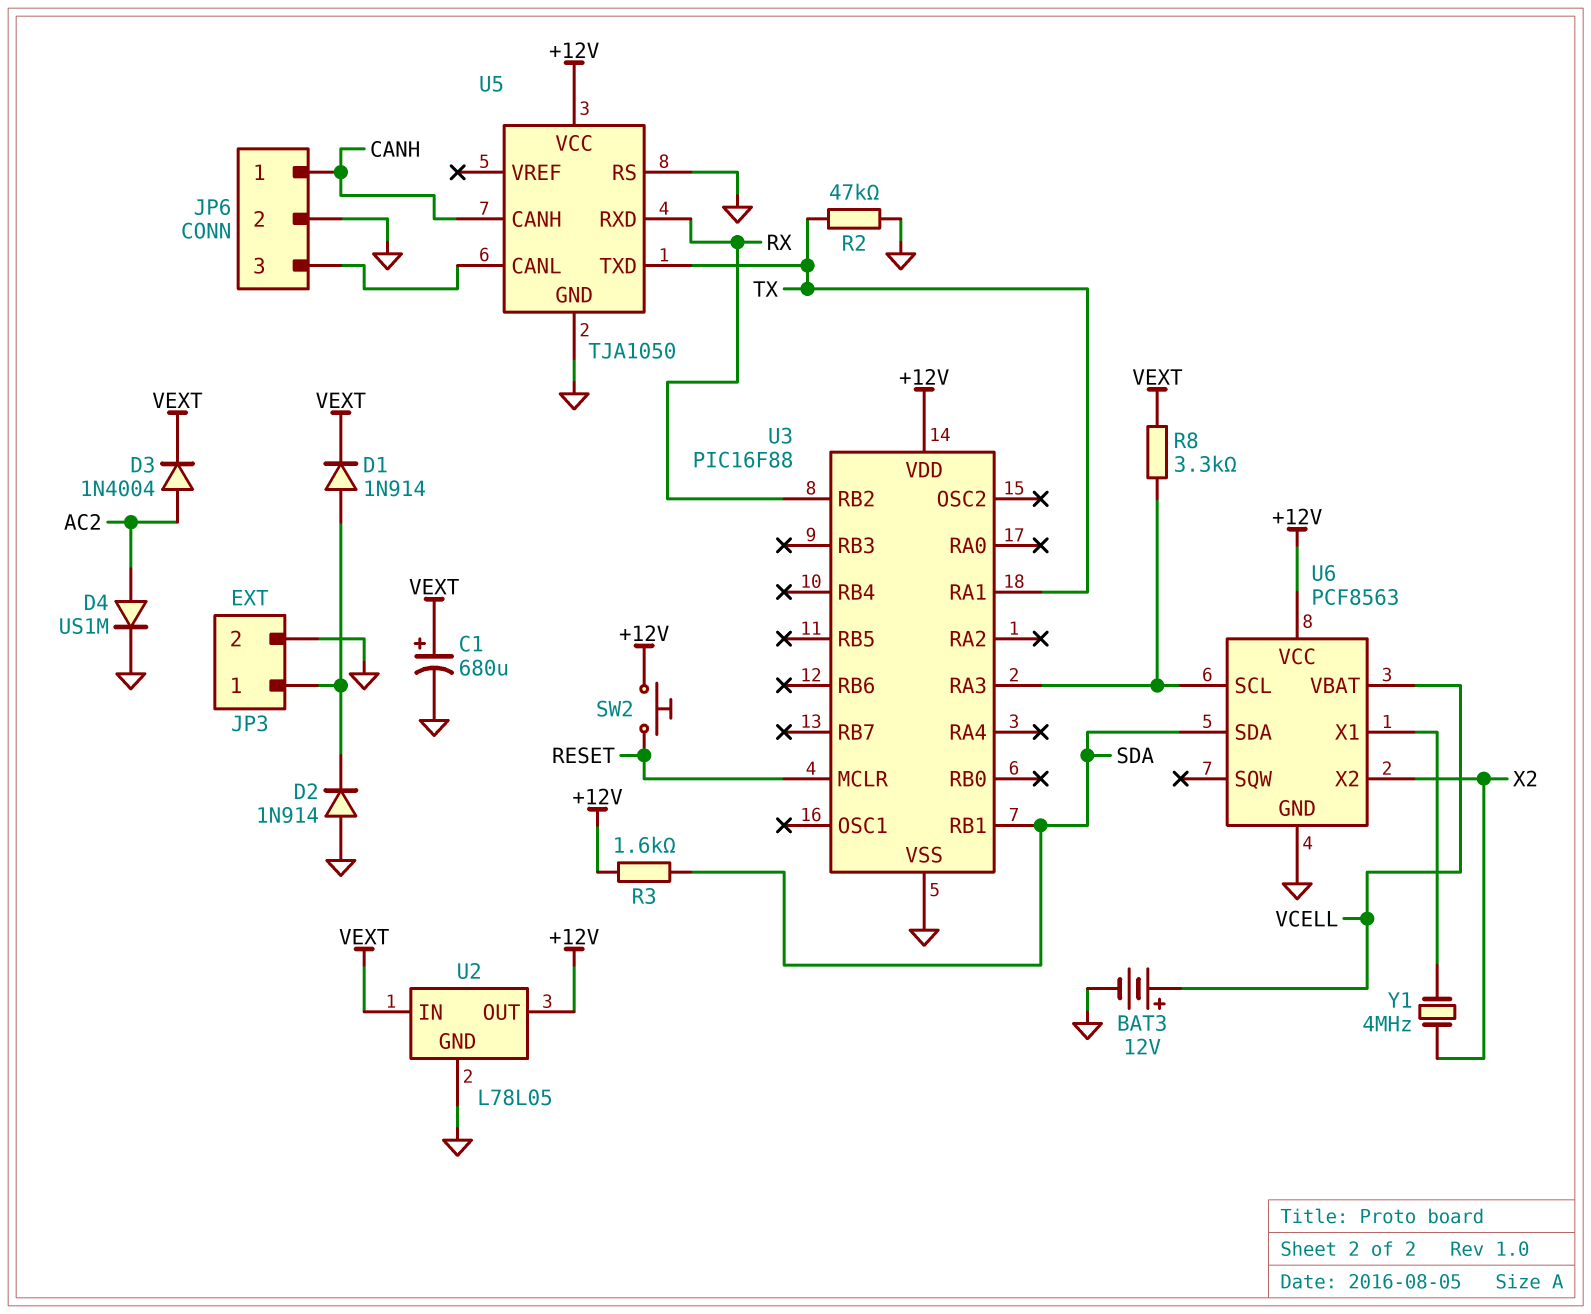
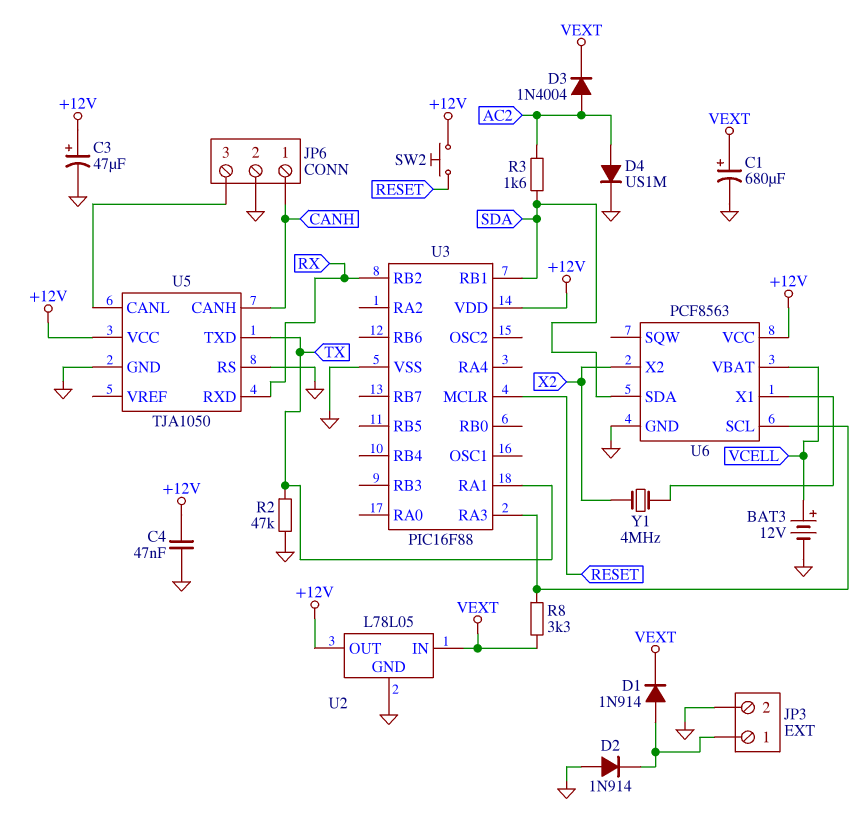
C3: none -> 47uF (plus +12V, minus GND)
C4: none -> 47nF (+12V, GND)
R3: 1.6k (+12V, SDA) -> 1.6k (AC2, SDA)

